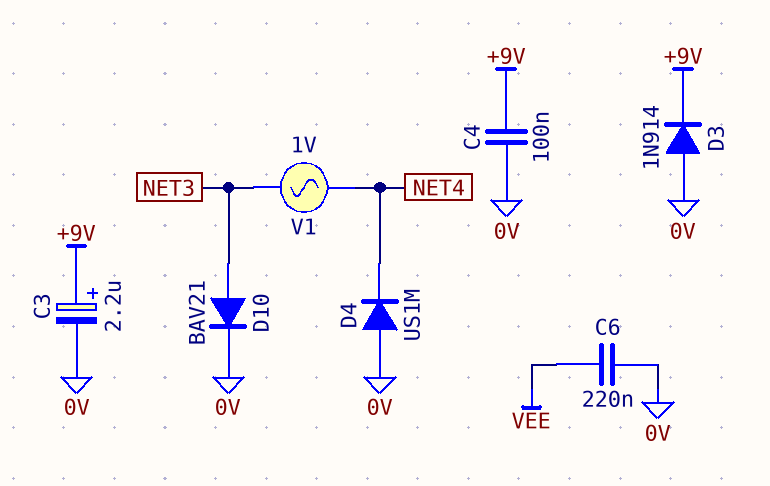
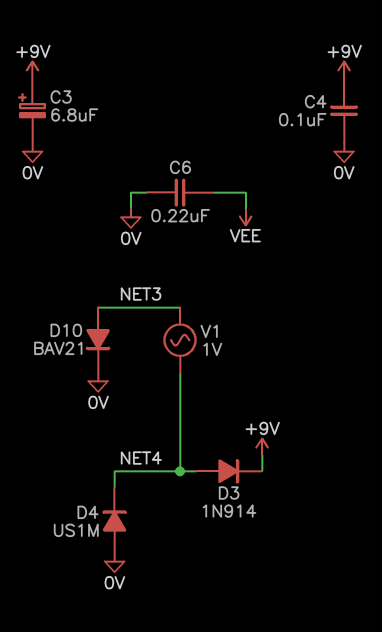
C3: 2.2uF (plus +9V, minus 0V) -> 6.8uF (plus +9V, minus 0V)
D3: diode 1N914 (A 0V, K +9V) -> diode 1N914 (A NET4, K +9V)

